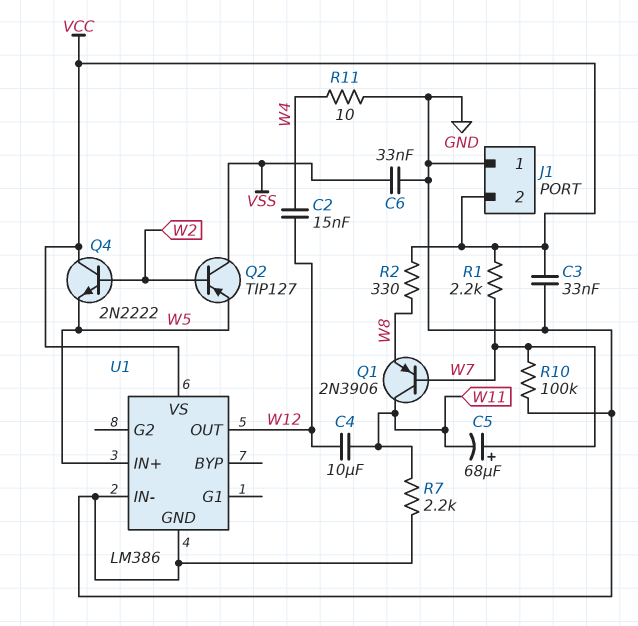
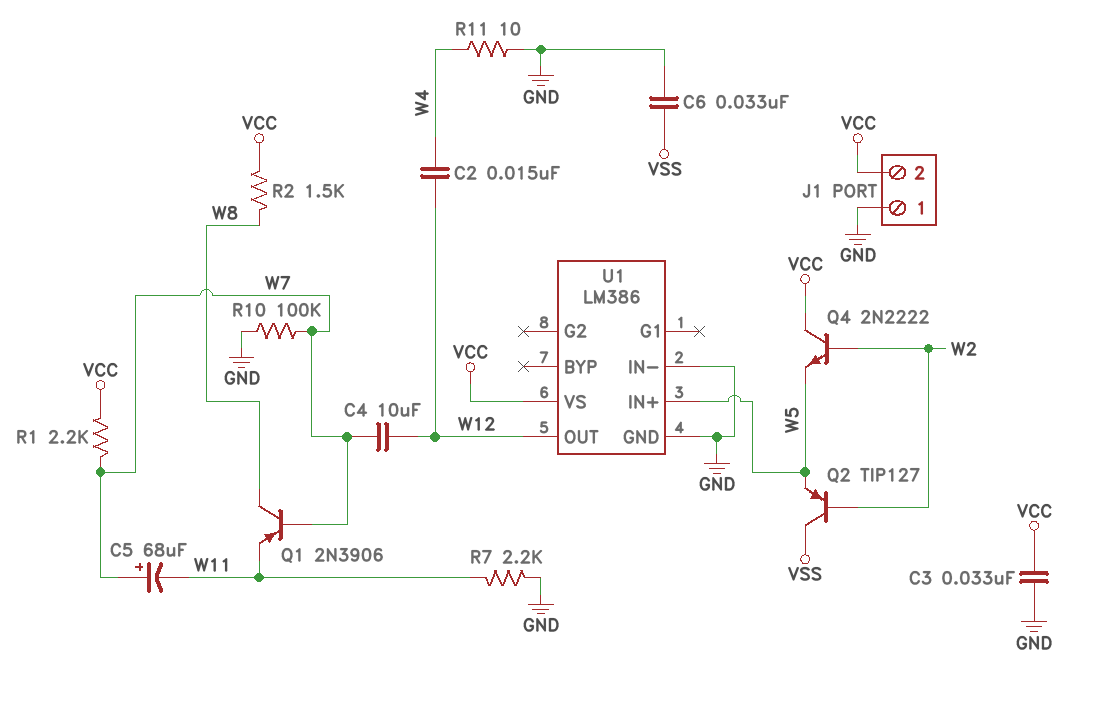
C4: 10uF (W11, W12) -> 10uF (W7, W12)
Q1: PNP 2N3906 (B W7, C W11, E W8) -> PNP 2N3906 (B W7, C W8, E W11)
R2: 330 (VCC, W8) -> 1.5k (VCC, W8)

